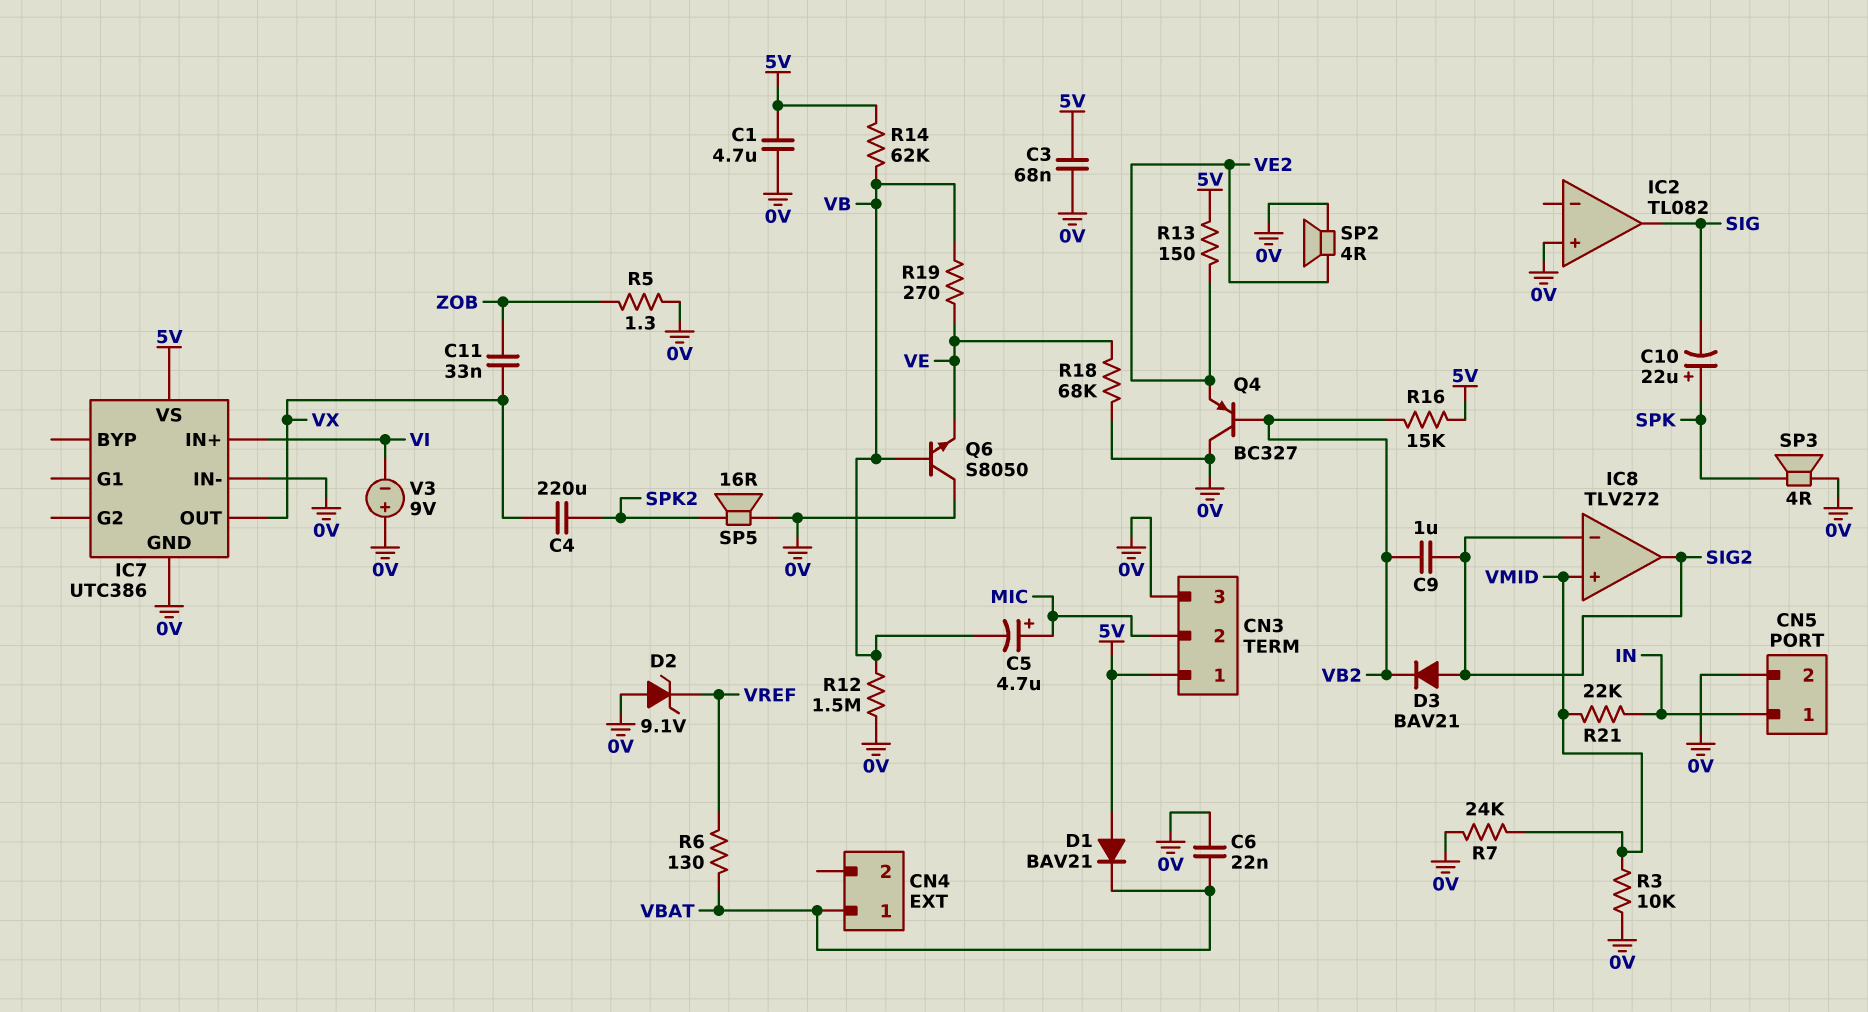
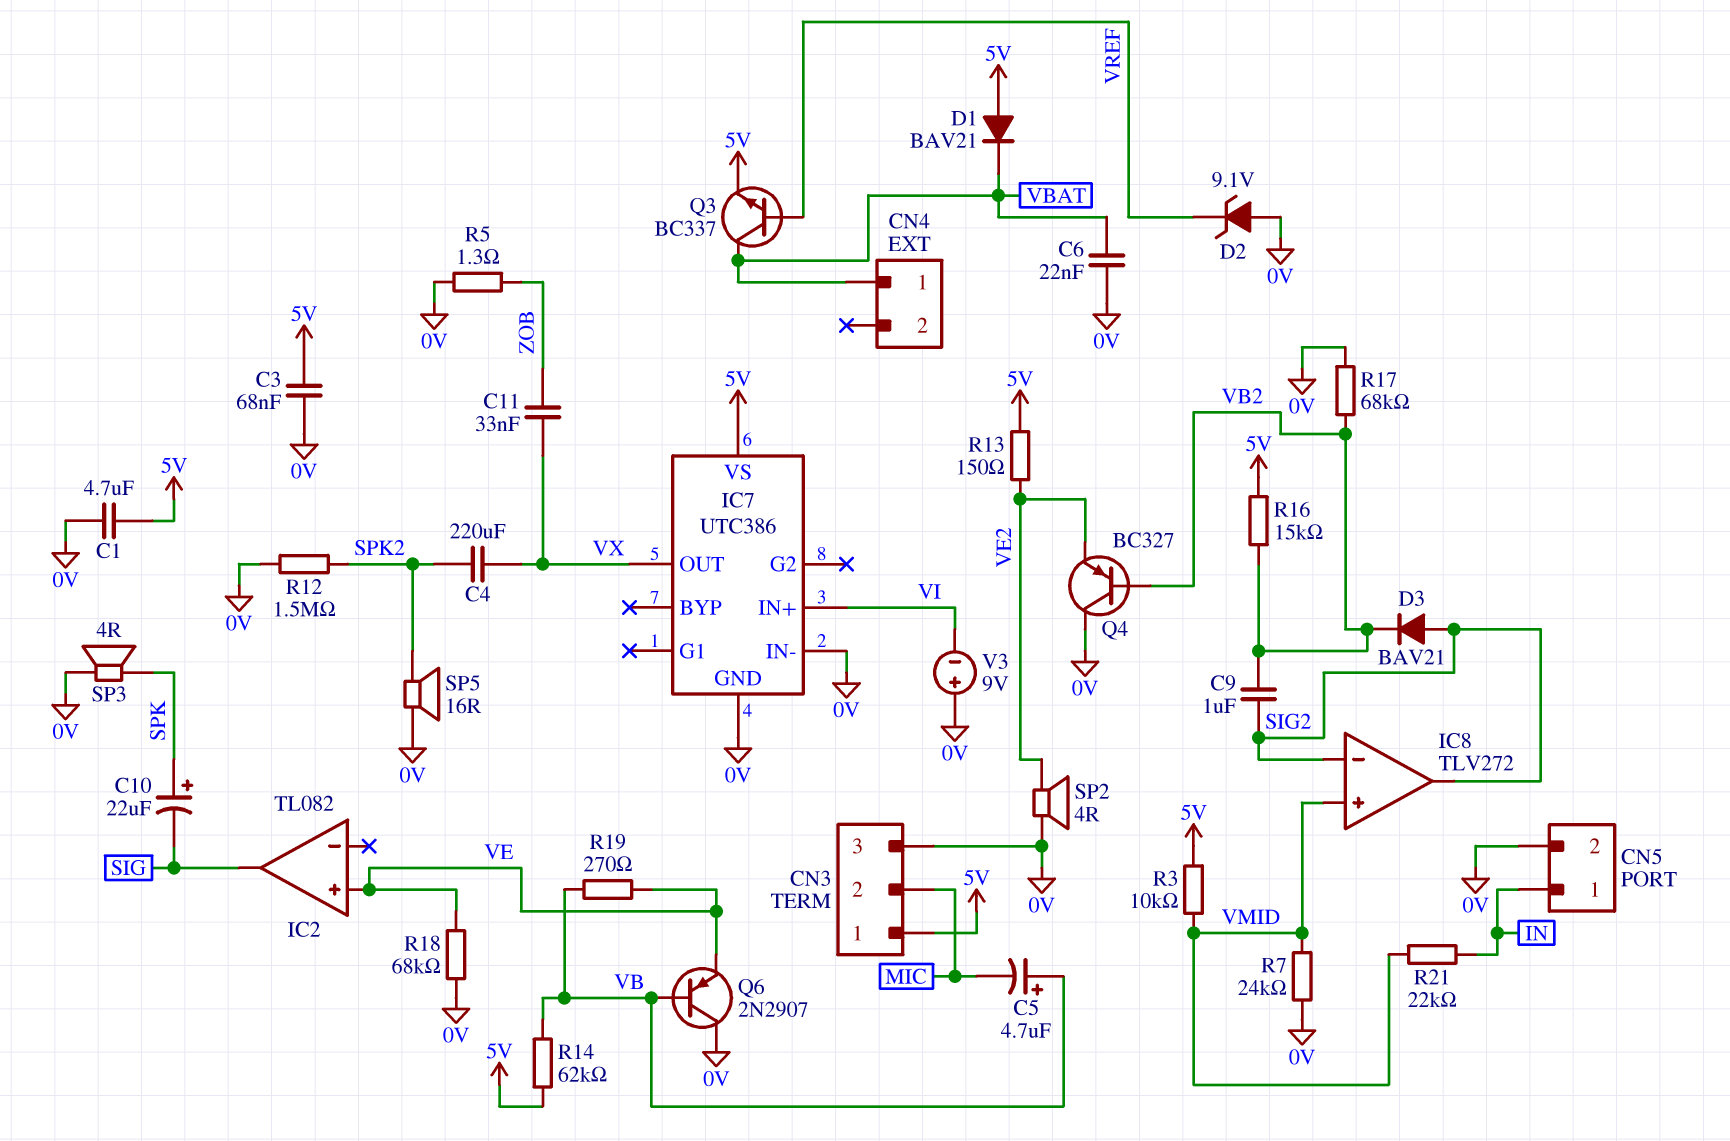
C5: 4.7uF (plus MIC, minus VB) -> 4.7uF (plus VB, minus MIC)
IC2 pin in+: 0V -> VE
Q3: none -> NPN BC337 (B VREF, C VBAT, E 5V)
Q6: NPN S8050 (B VB, C 0V, E VE) -> PNP 2N2907 (B VB, C 0V, E VE)
R3: 10k (0V, VMID) -> 10k (5V, VMID)
R6: 130 (VBAT, VREF) -> none
R12: 1.5M (0V, VB) -> 1.5M (0V, SPK2)
R17: none -> 68k (0V, VB2)

